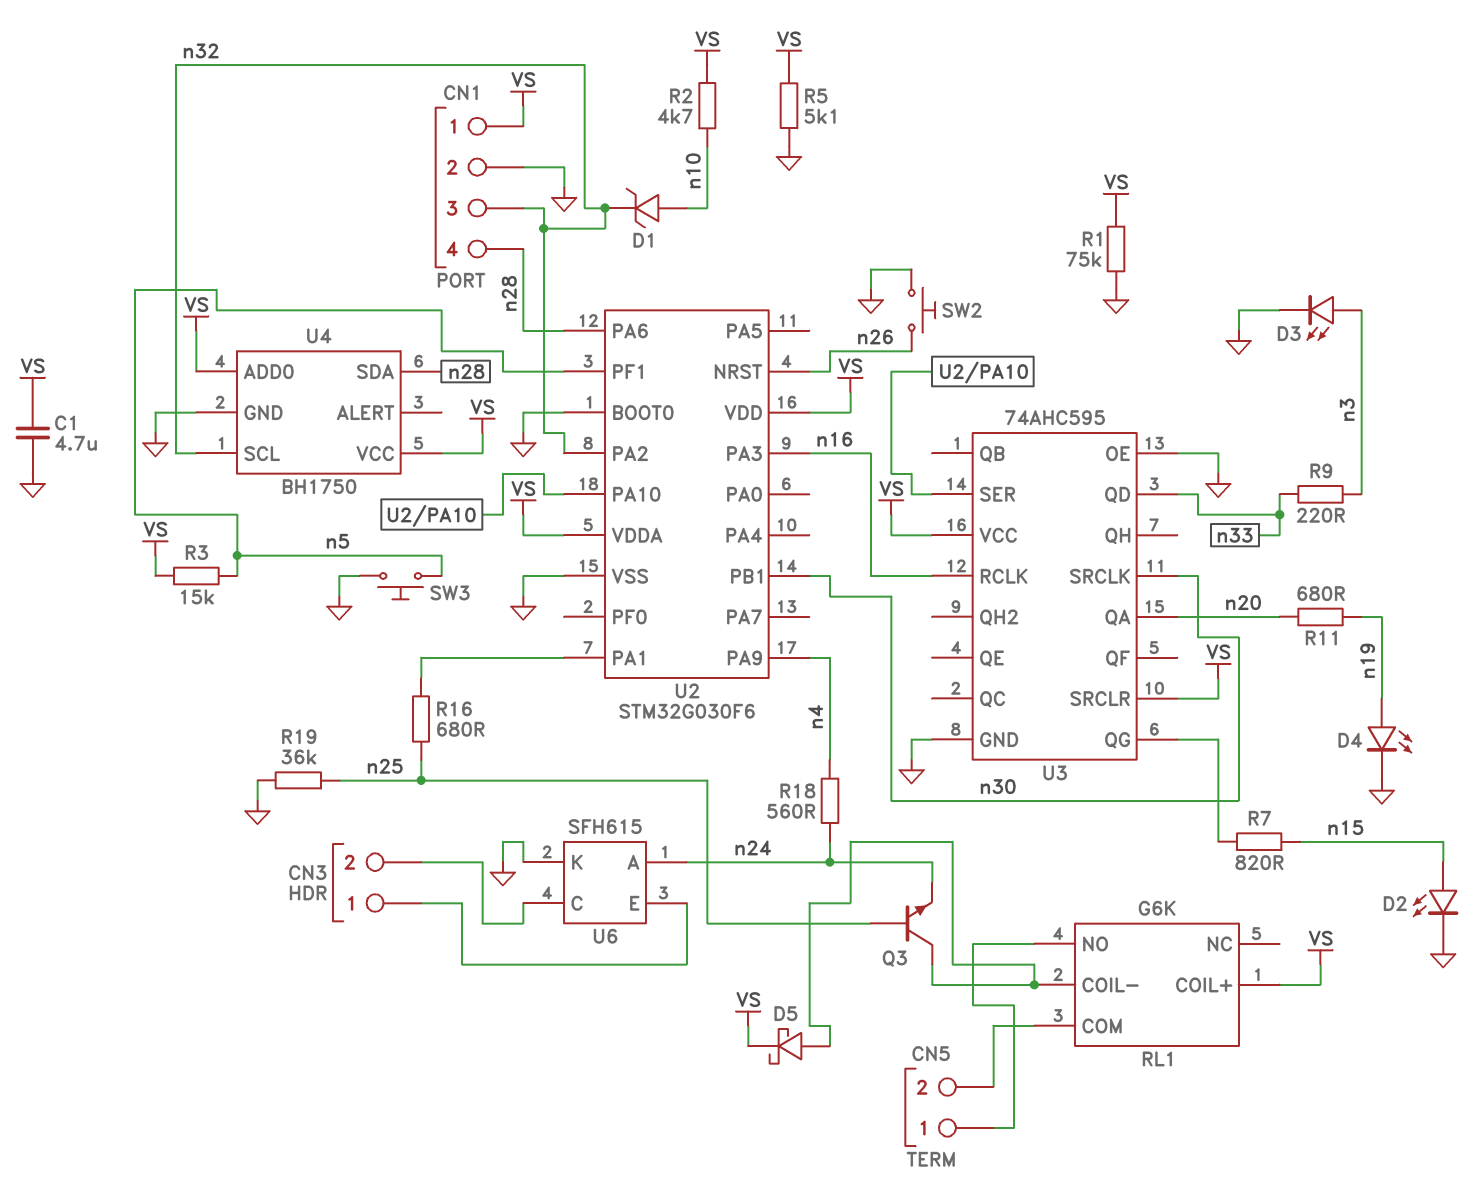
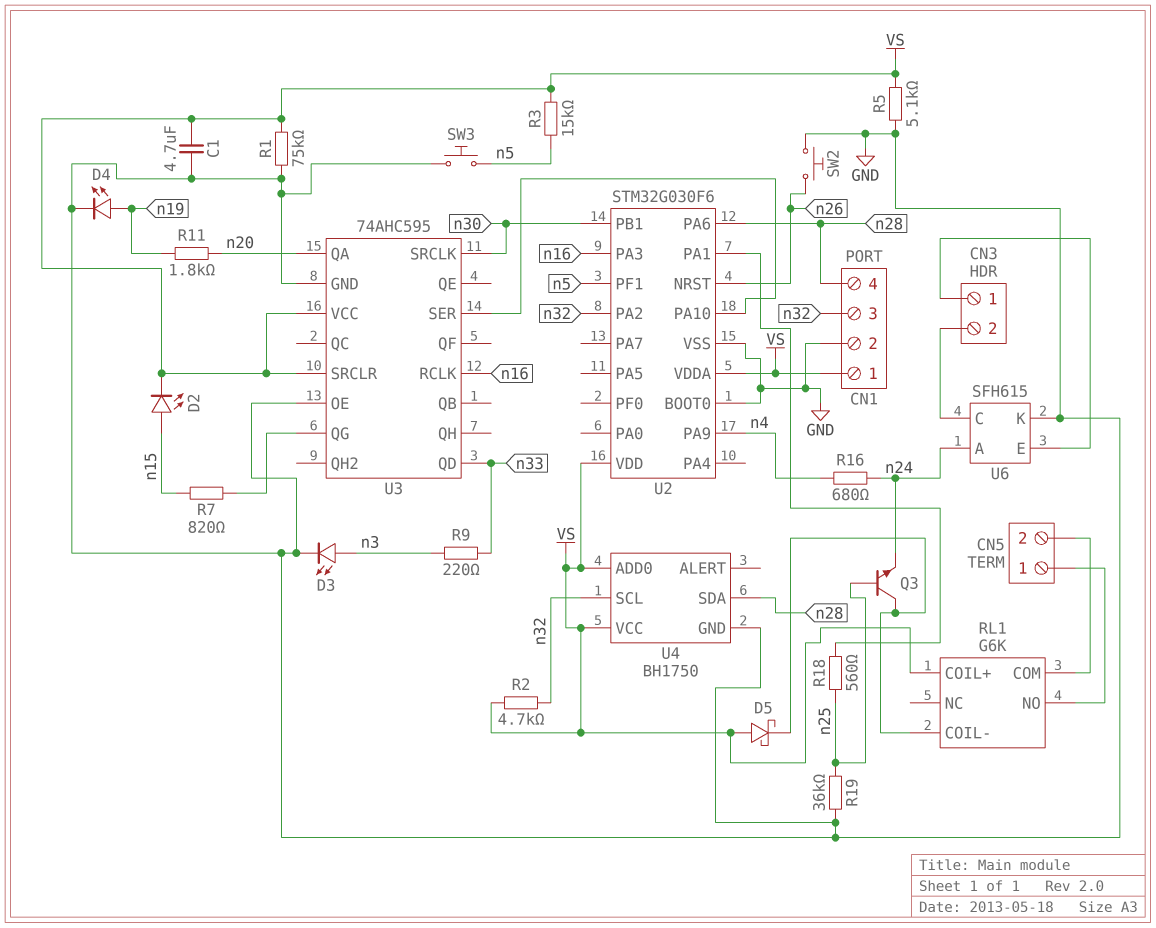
D1: zener (A n10, K n32) -> none
D2: LED (A n15, K GND) -> LED (A n15, K VS)
D5: schottky (A RL1/COIL-, K VS) -> schottky (A VS, K RL1/COIL-)
R2: 4.7k (VS, n10) -> 4.7k (VS, n32)
R11: 680 (n19, n20) -> 1.8k (n19, n20)
R16: 680 (U2/PA1, n25) -> 680 (n4, n24)
R18: 560 (n4, n24) -> 560 (U2/PA1, n25)

